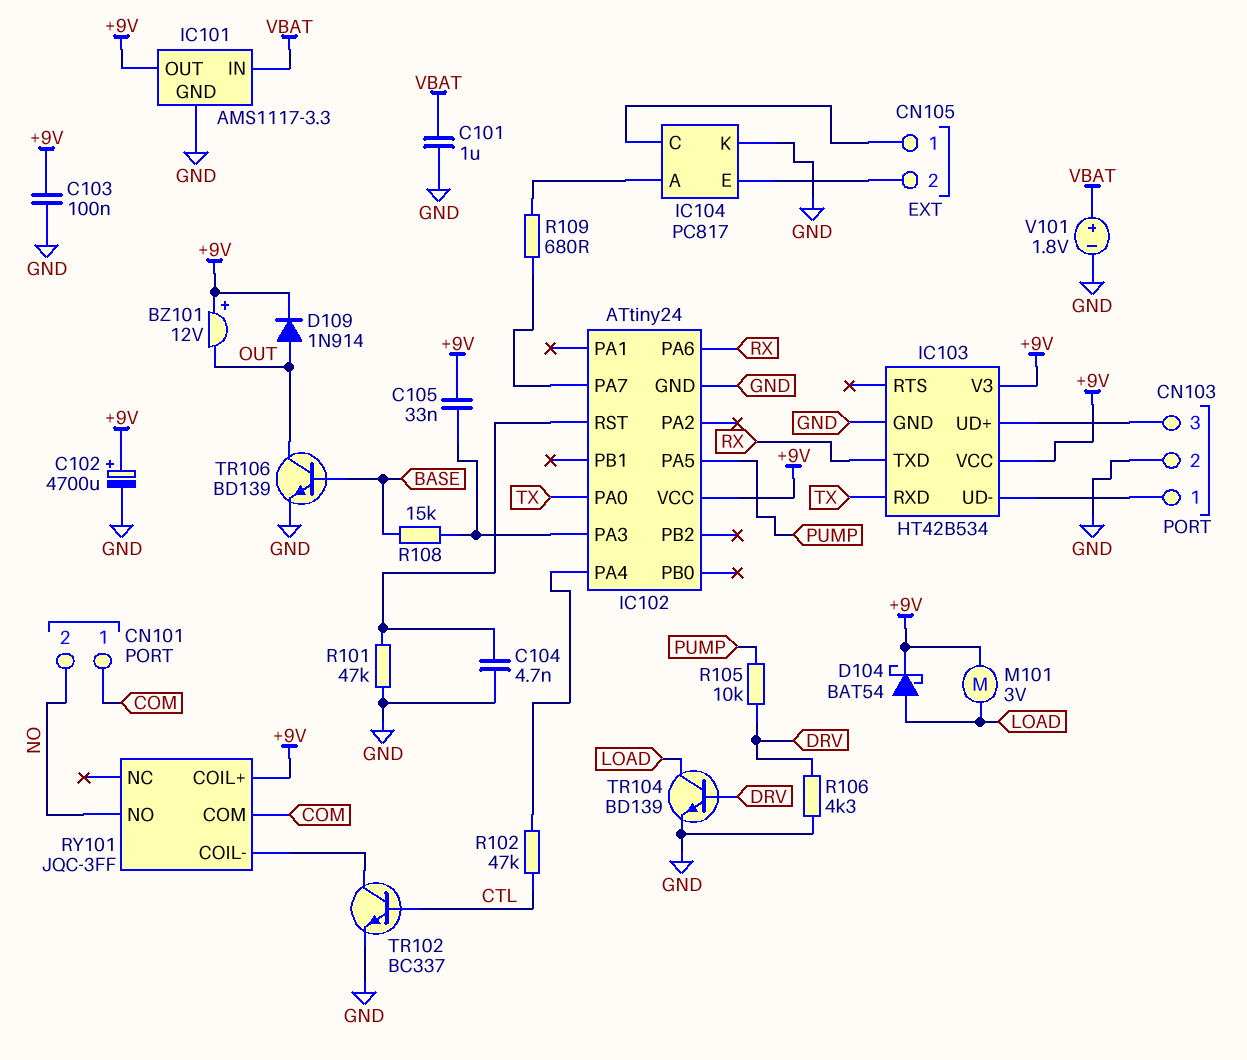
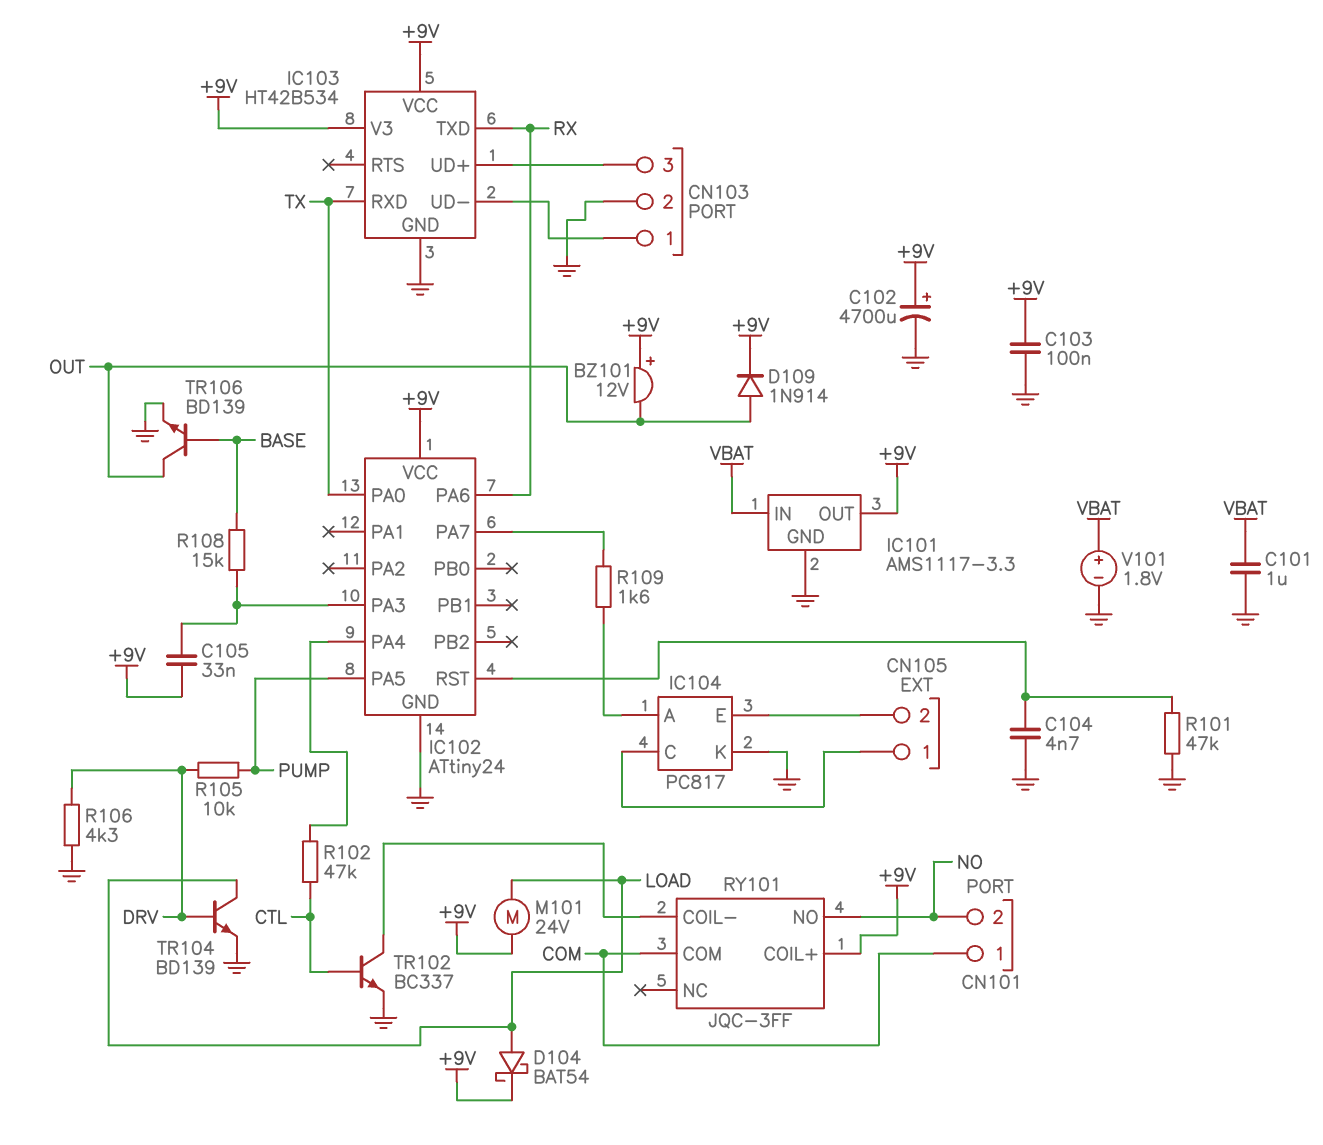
M101: motor 3V (+9V, LOAD) -> motor 24V (+9V, LOAD)
R109: 680 (IC102/PA7, IC104/A) -> 1.6k (IC102/PA7, IC104/A)

